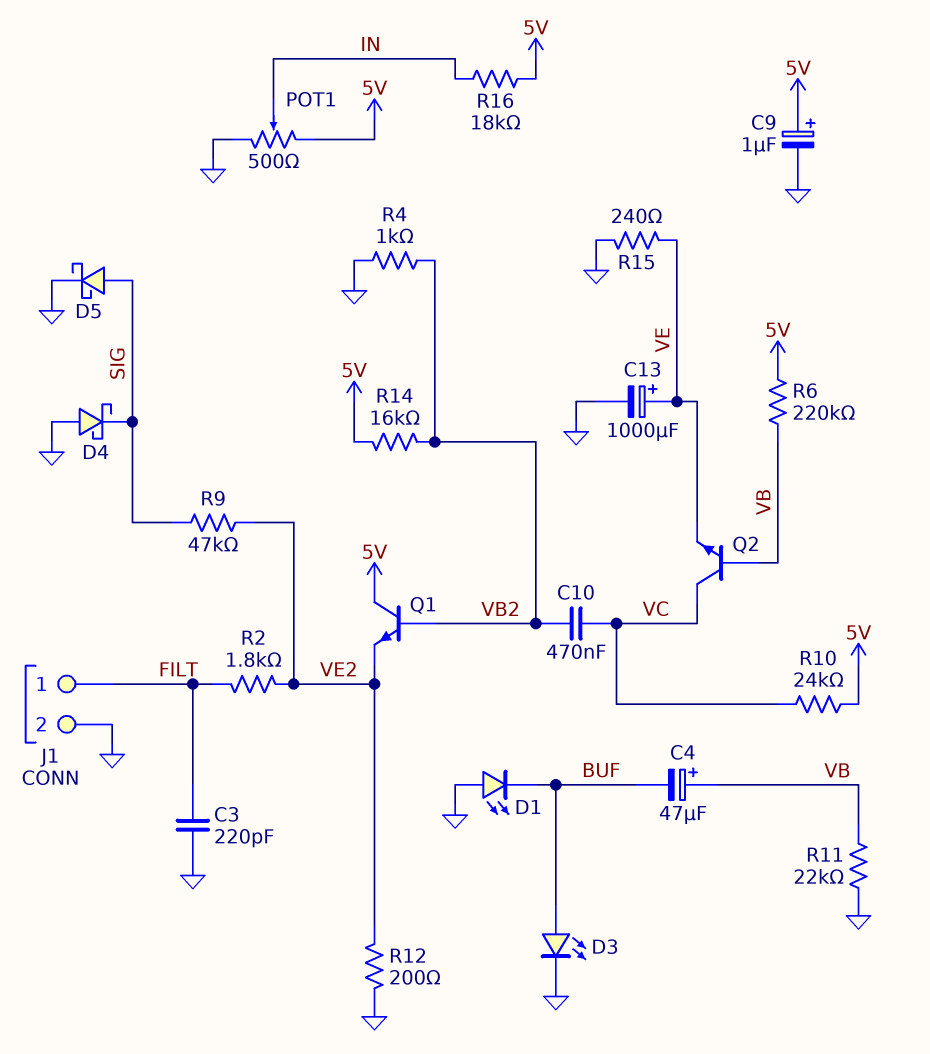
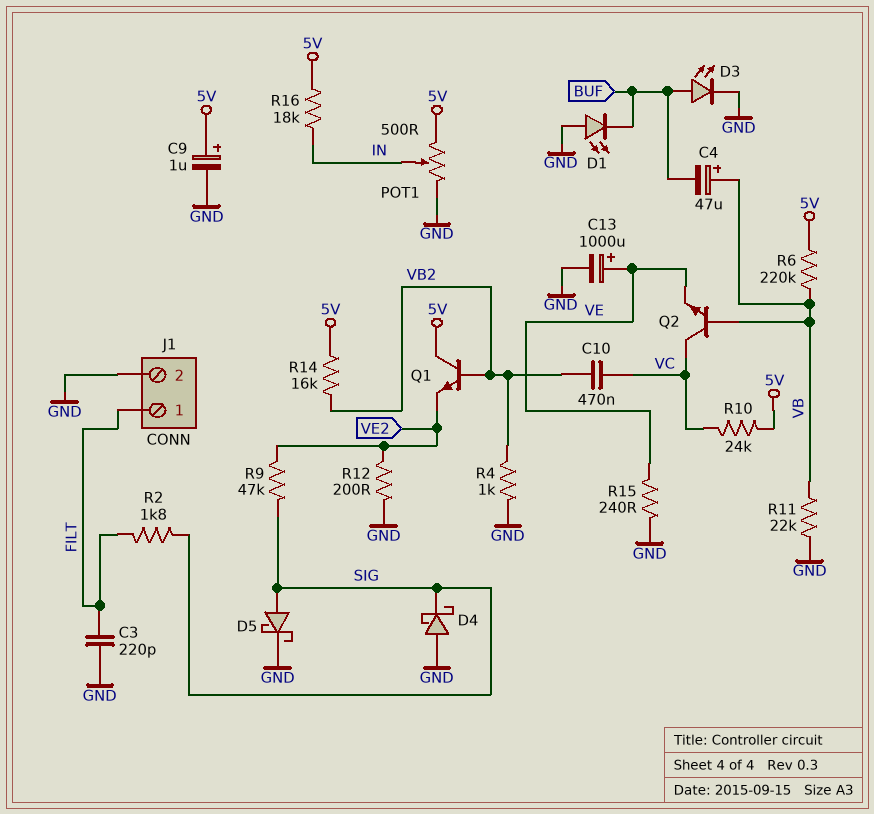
R2: 1.8k (FILT, VE2) -> 1.8k (FILT, SIG)

